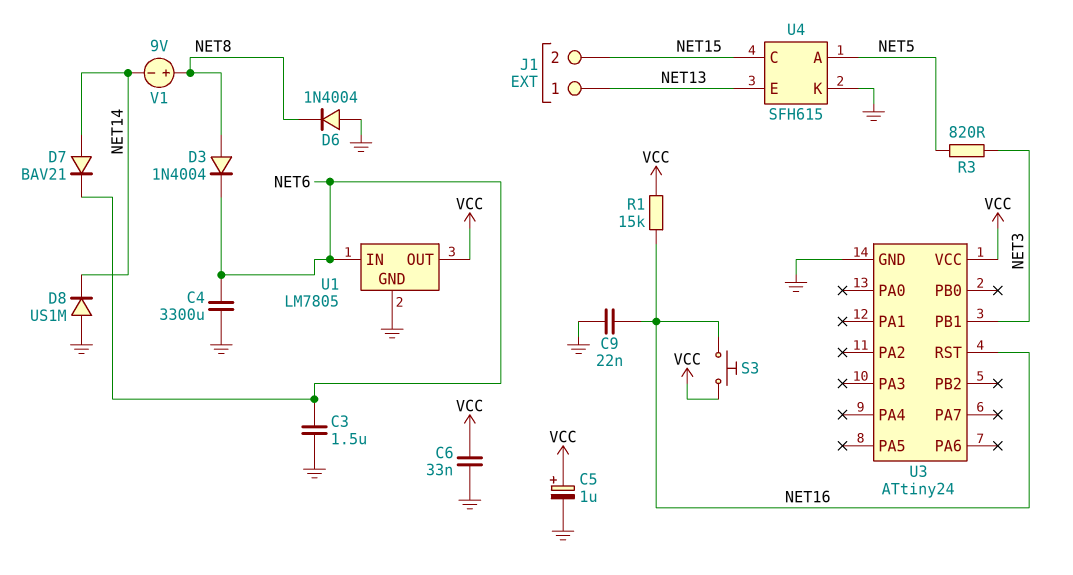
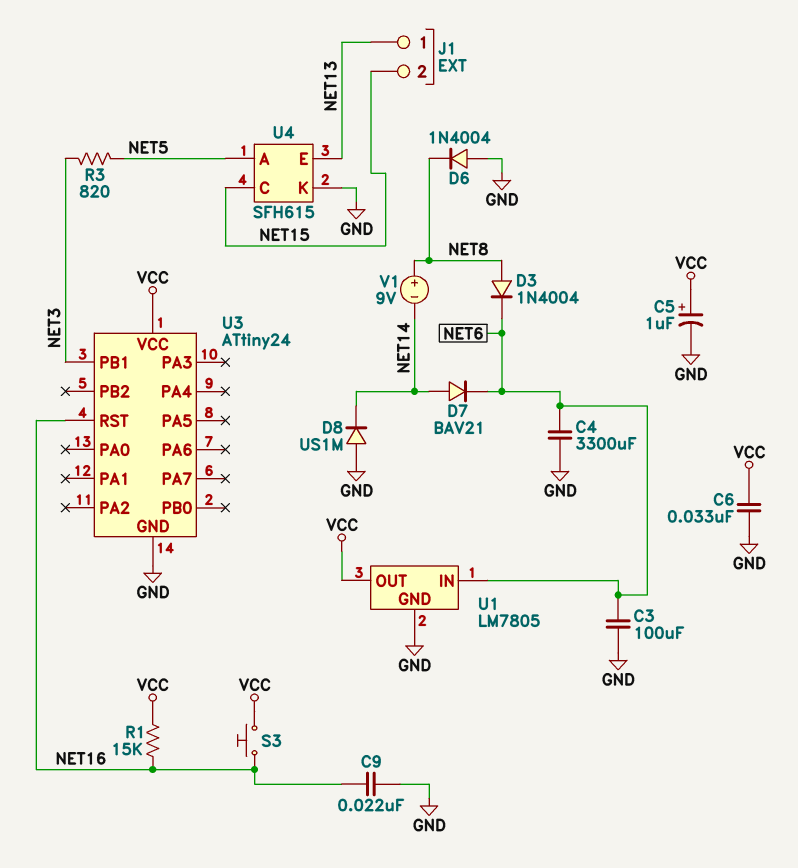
C3: 1.5uF (GND, NET6) -> 100uF (GND, NET6)

